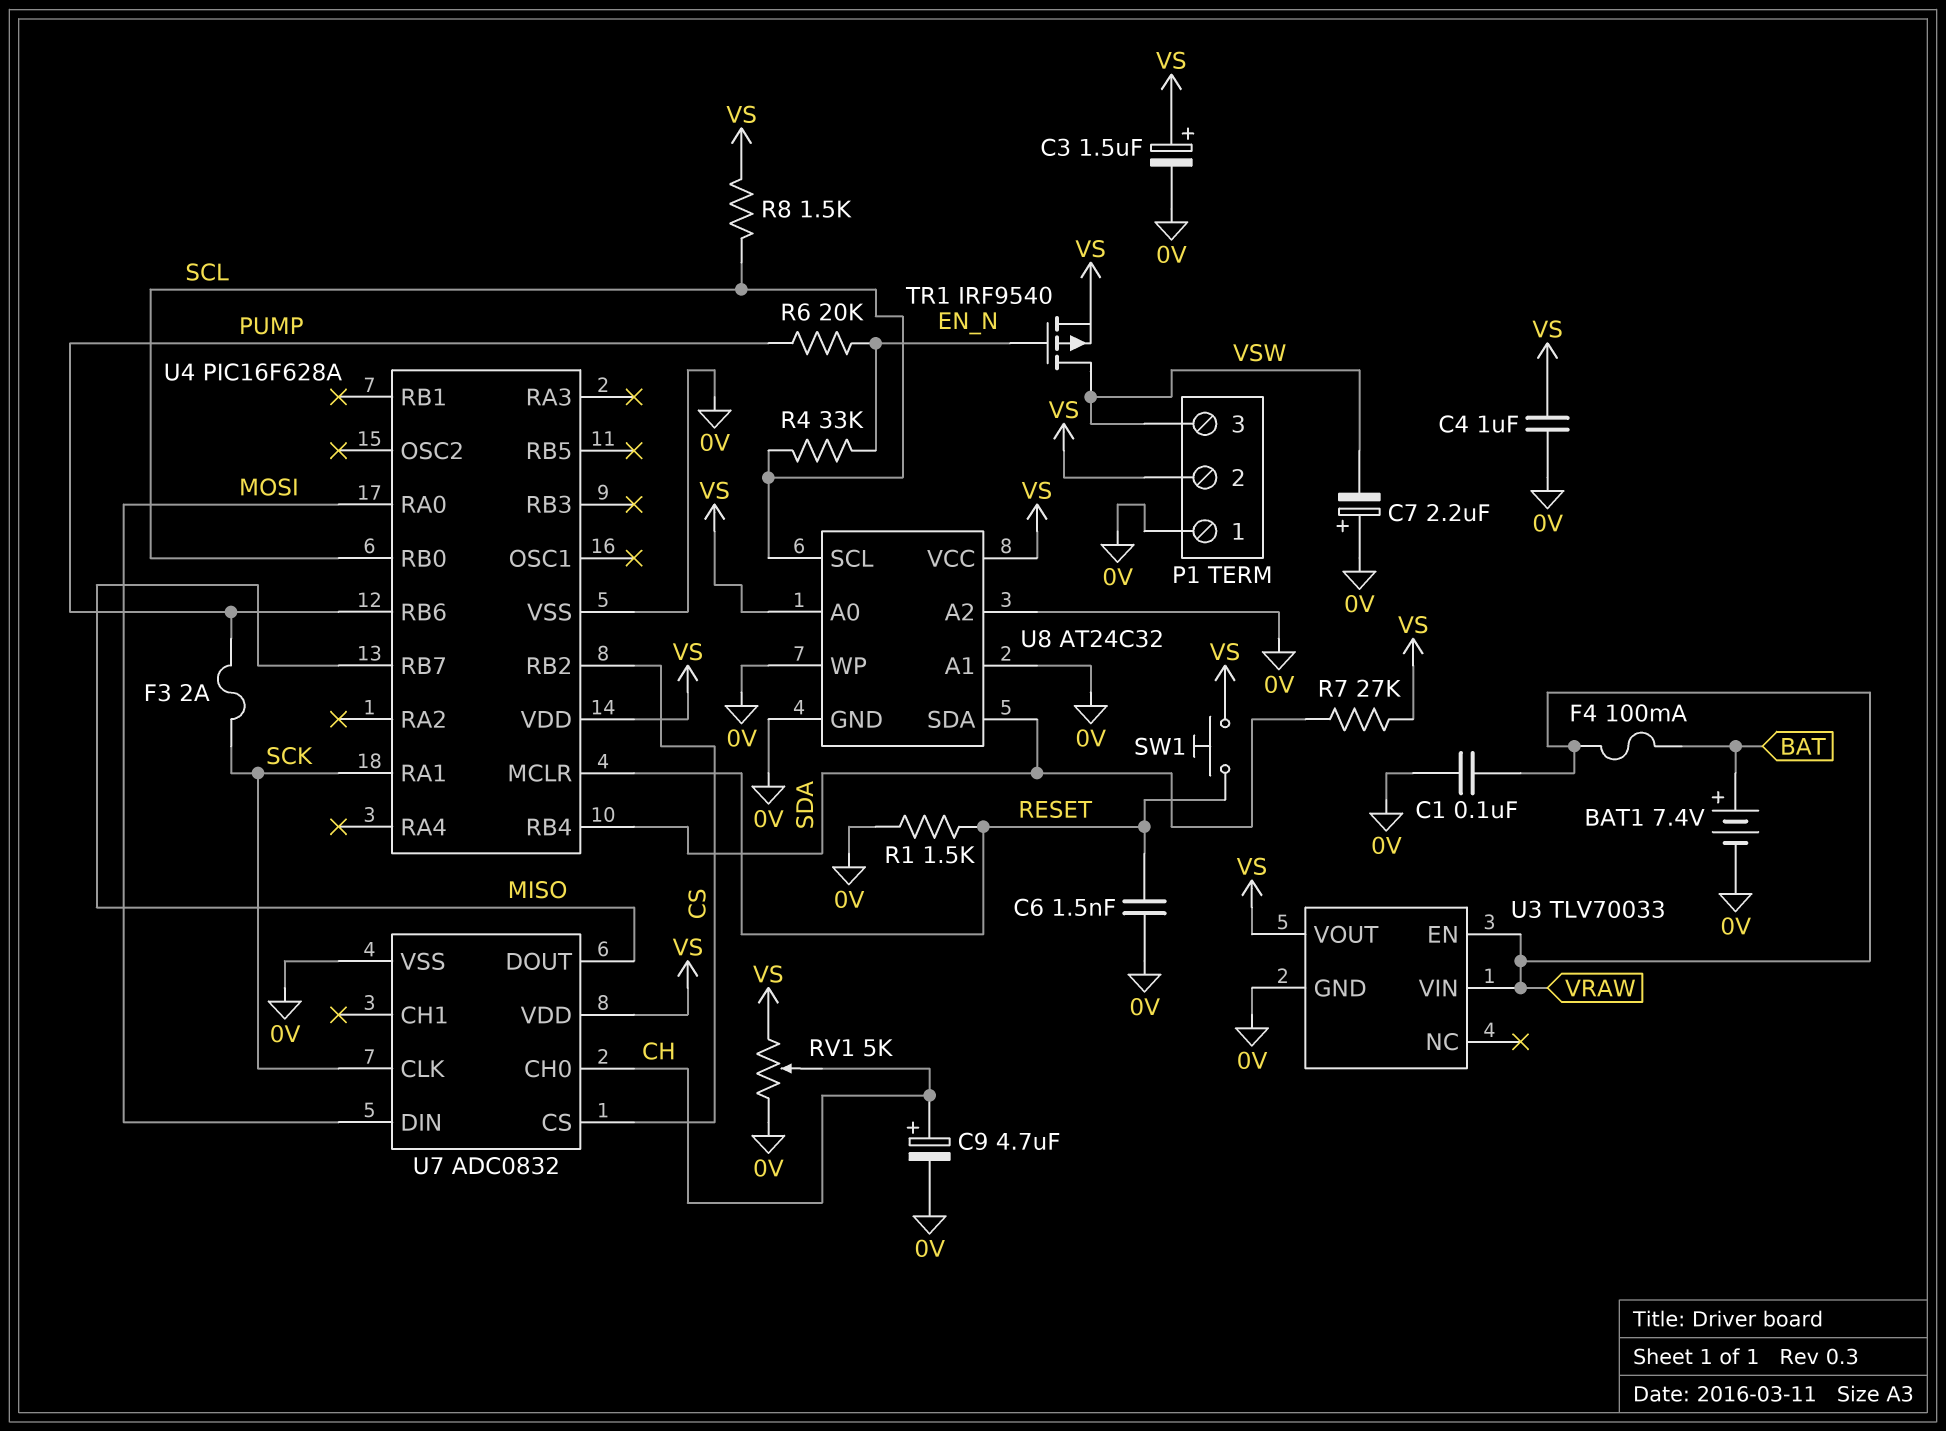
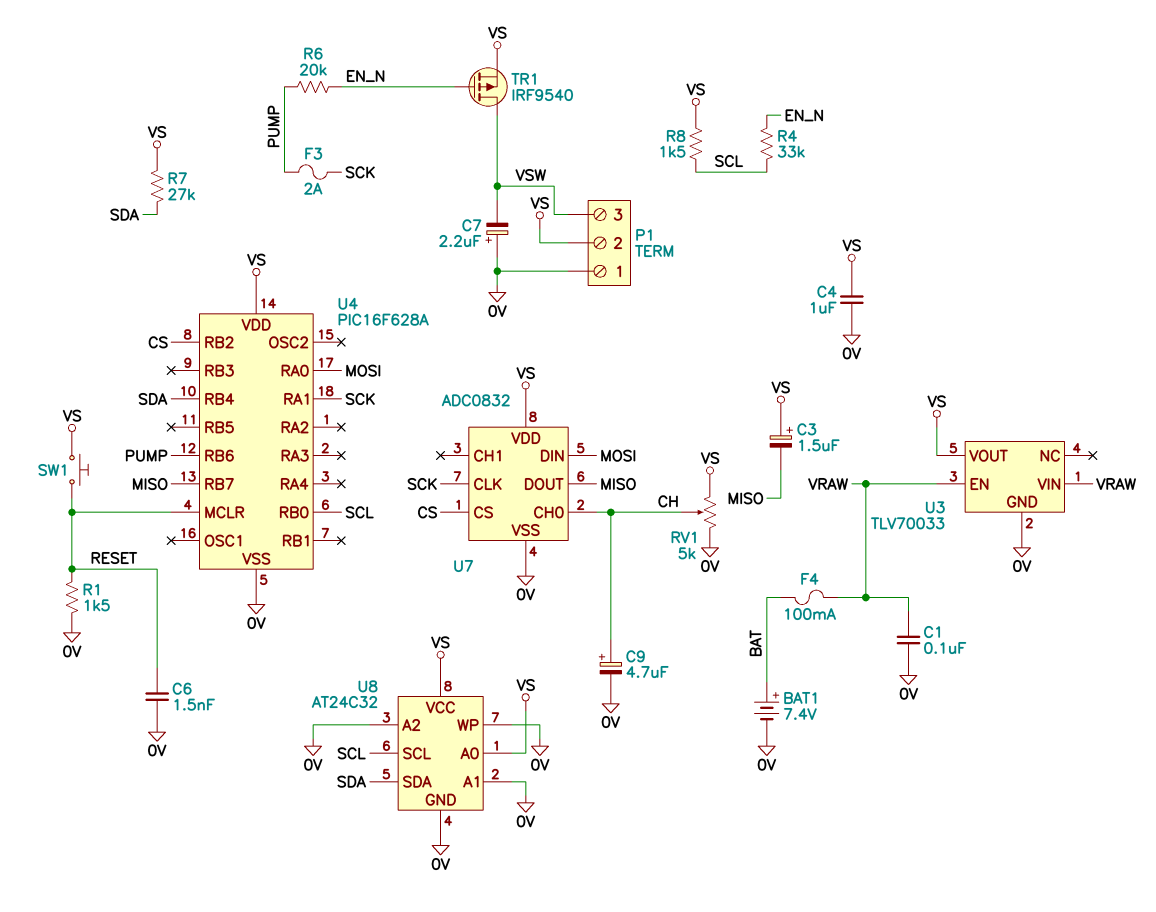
C3: 1.5uF (plus VS, minus 0V) -> 1.5uF (plus VS, minus MISO)

